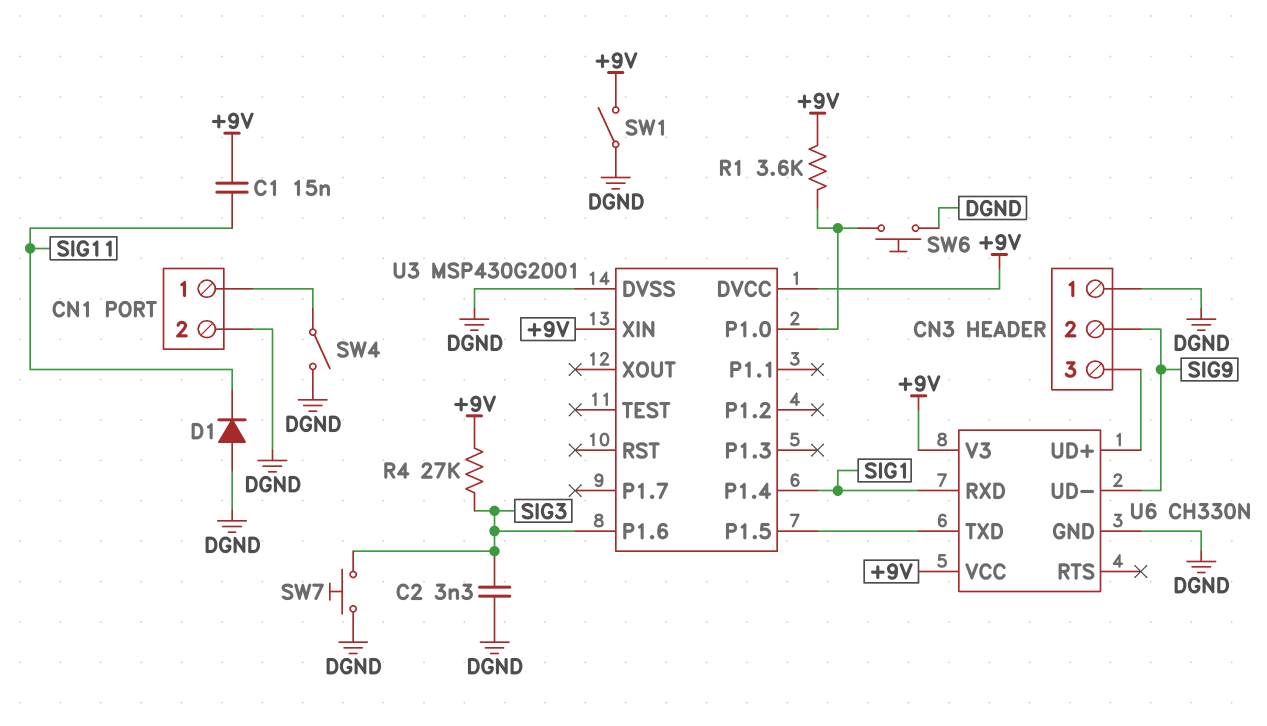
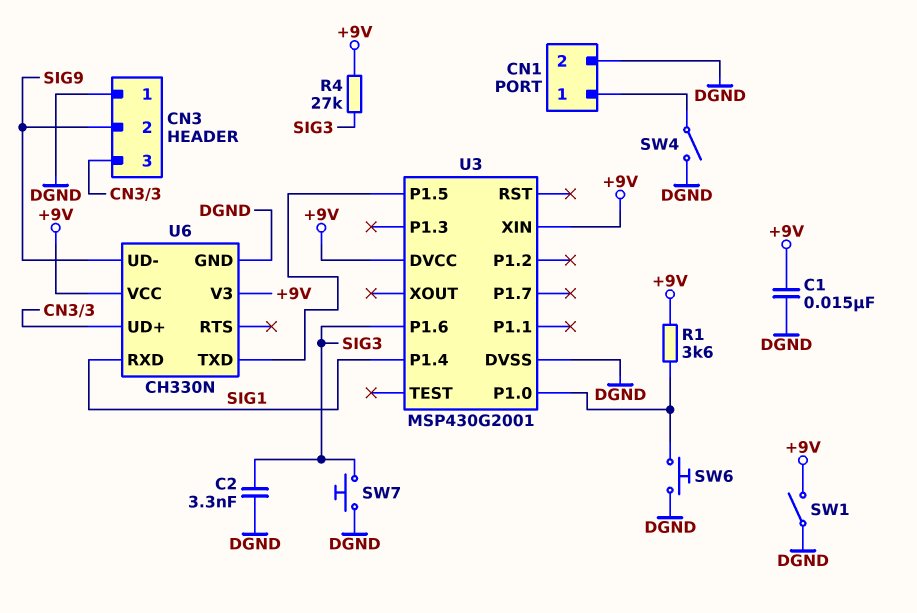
C1: 15nF (+9V, SIG11) -> 15nF (+9V, DGND)
D1: diode (A DGND, K SIG11) -> none

